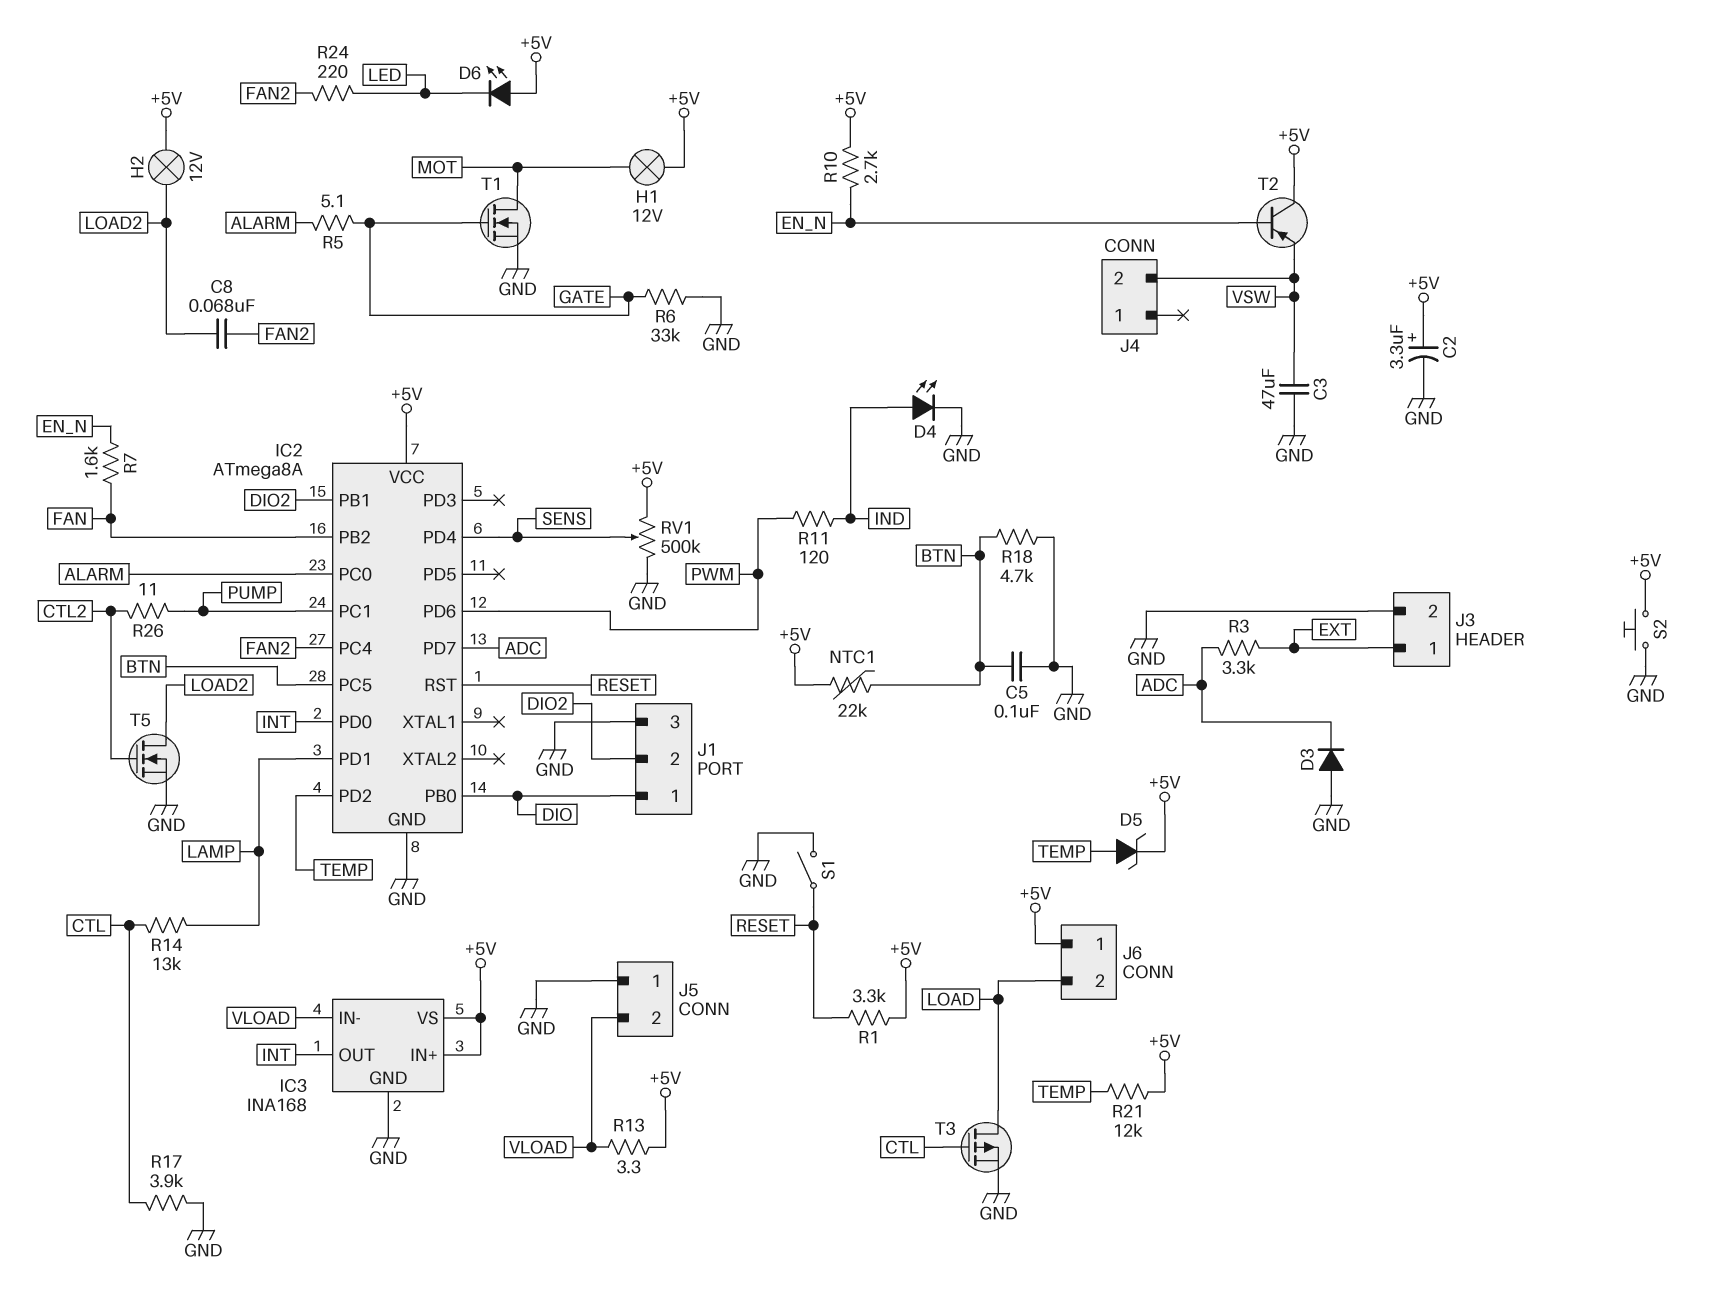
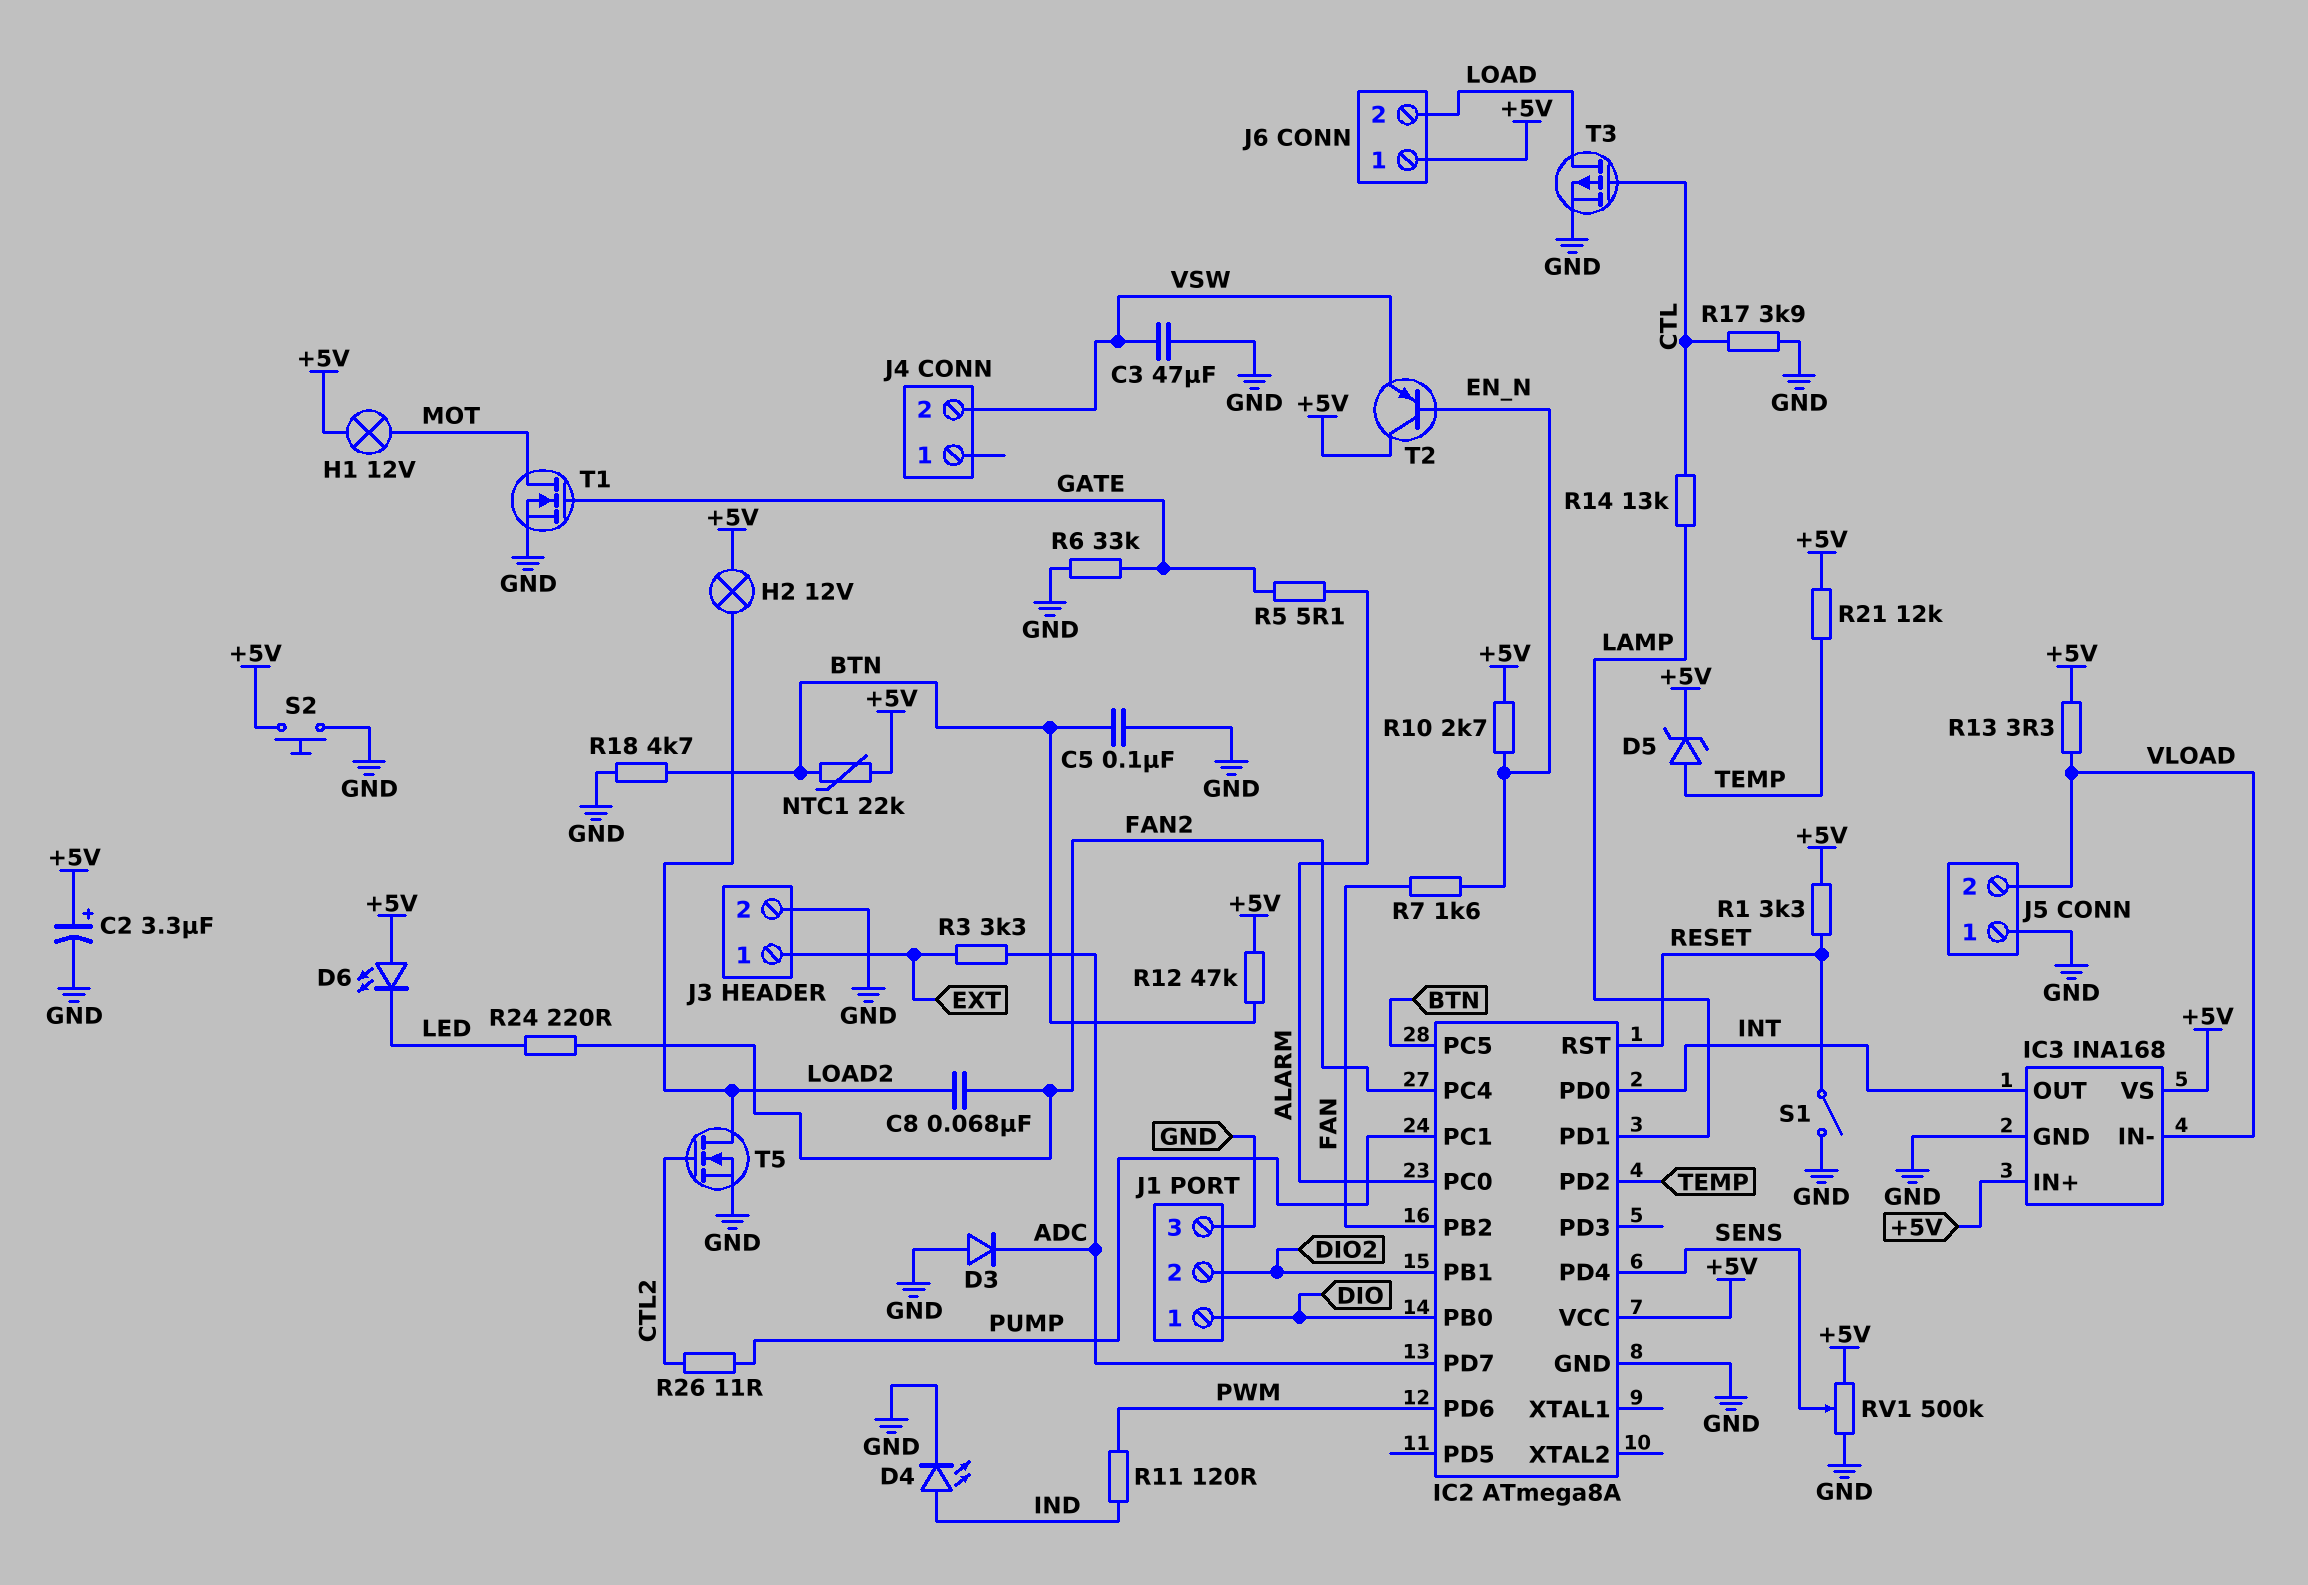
R12: none -> 47k (+5V, BTN)

